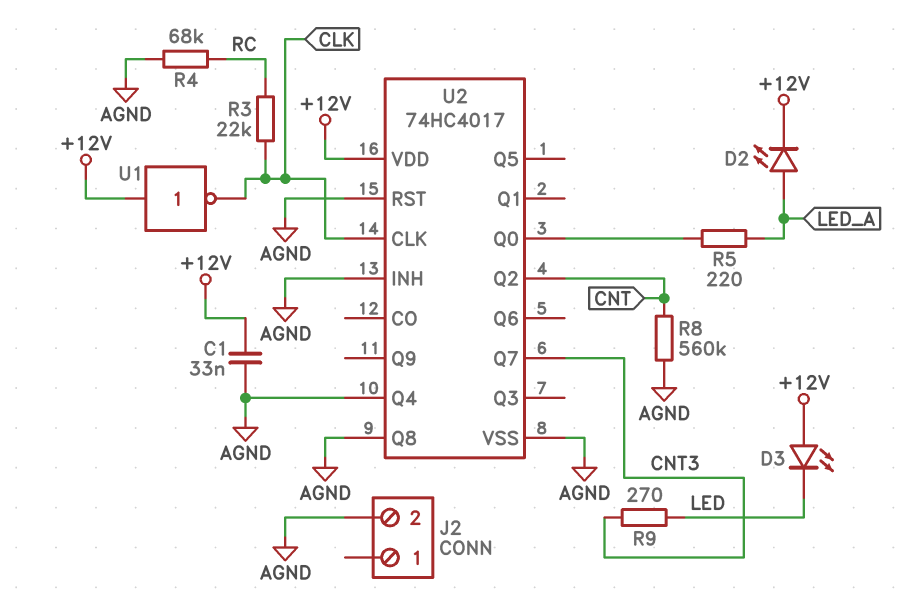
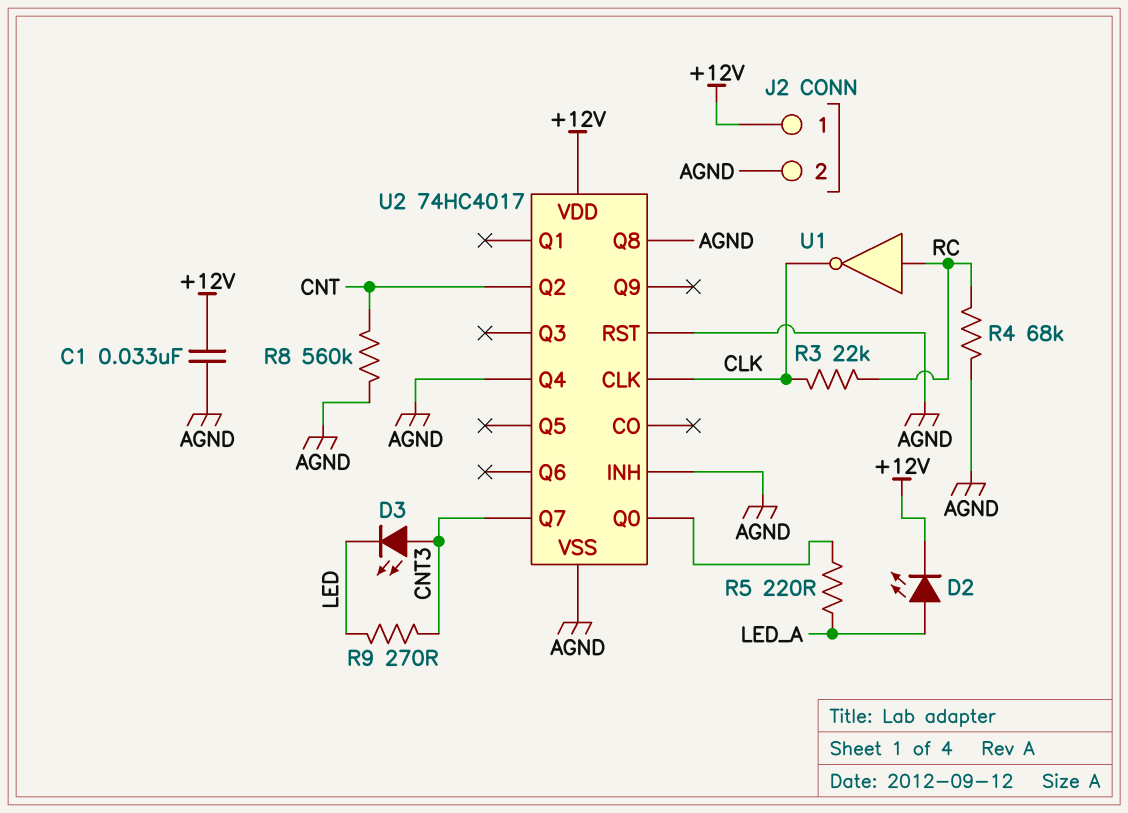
D3: LED (A +12V, K LED) -> LED (A CNT3, K LED)
J2 pin 1: none -> +12V
U1: NOT (in +12V, out CLK) -> NOT (in RC, out CLK)

